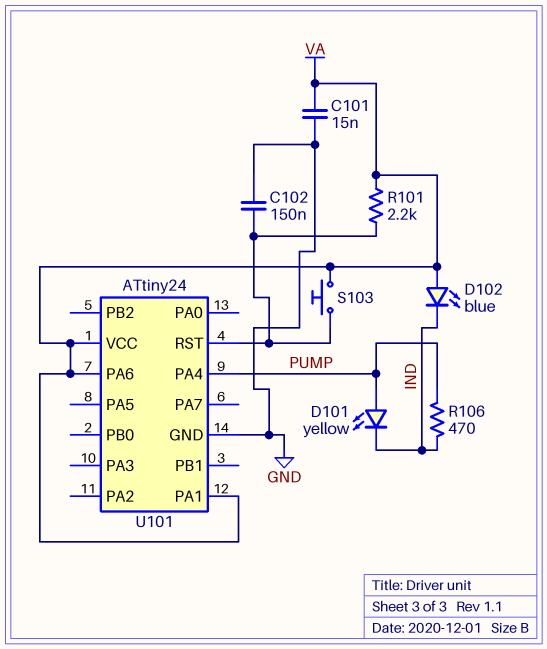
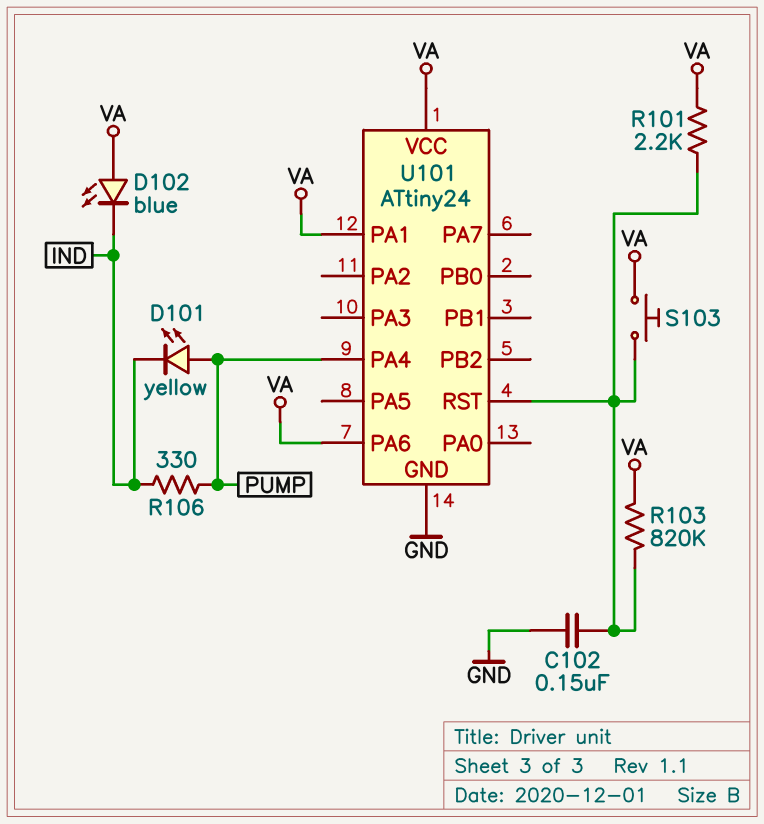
C101: 15nF (GND, VA) -> none
R103: none -> 820k (U101/RST, VA)
R106: 470 (IND, PUMP) -> 330 (IND, PUMP)

